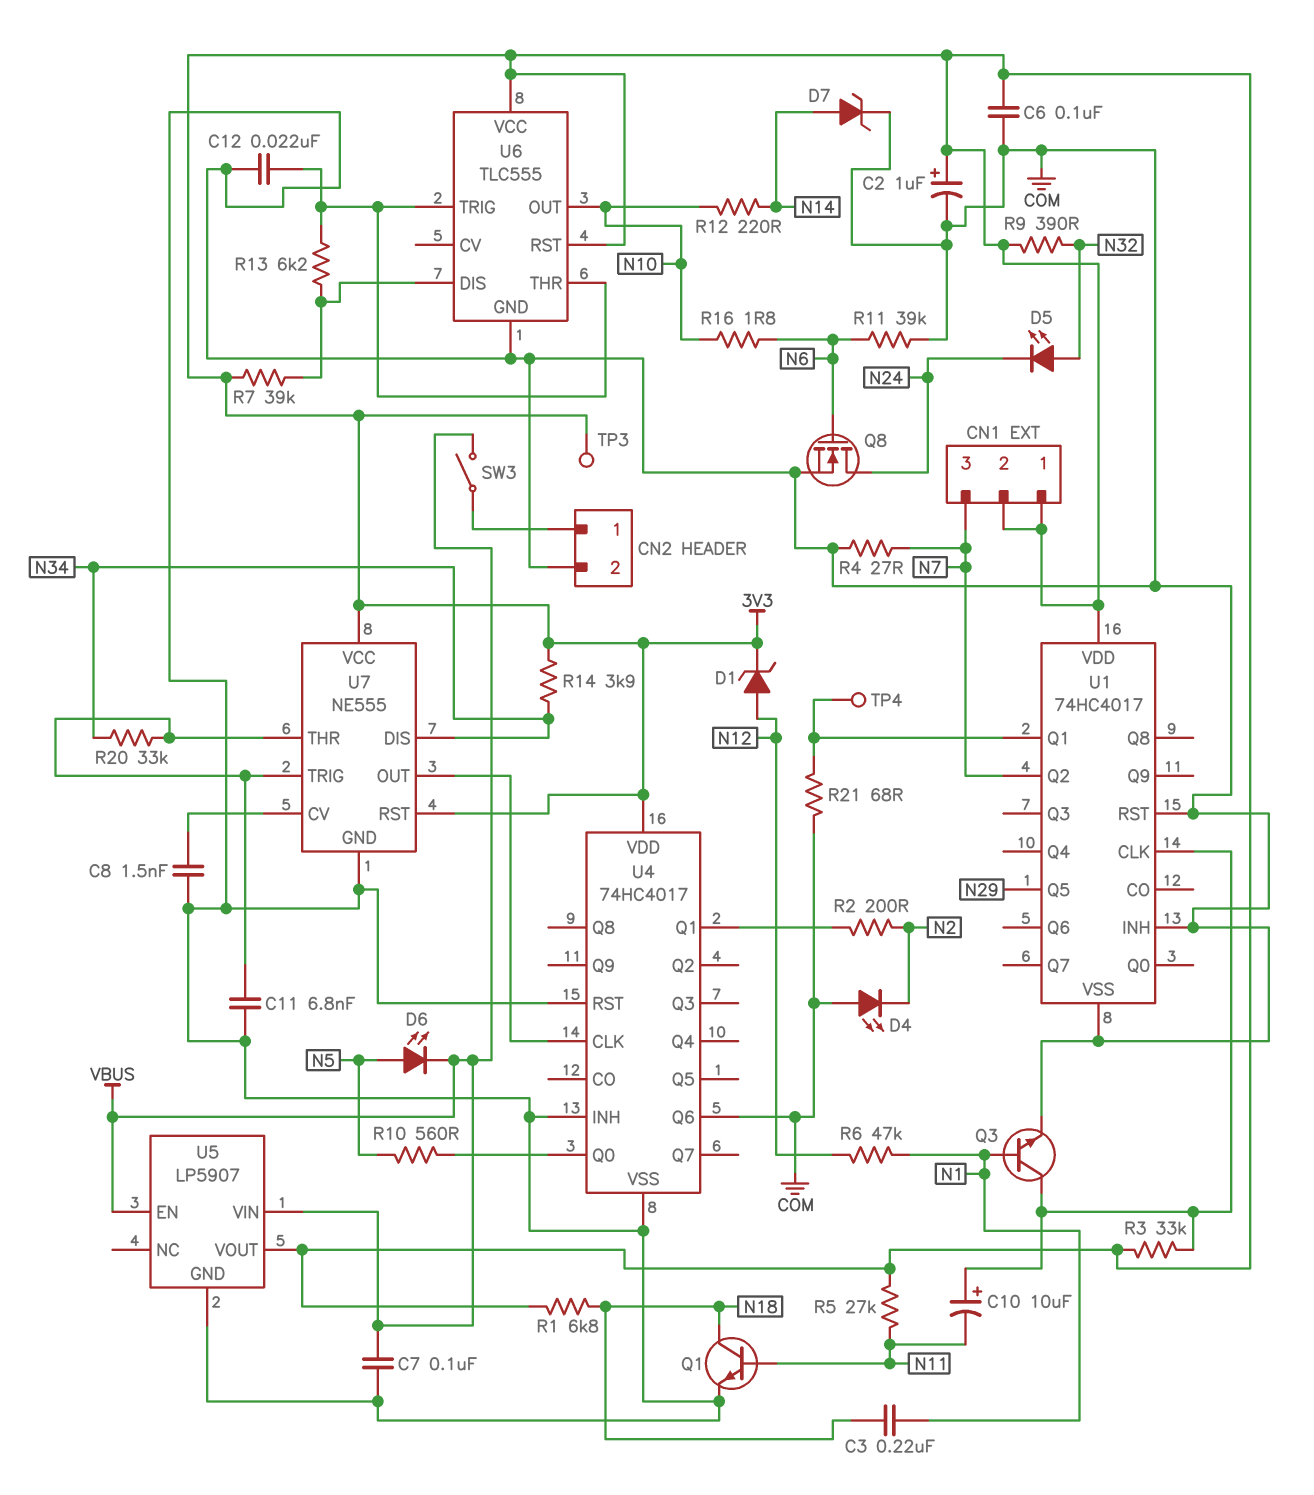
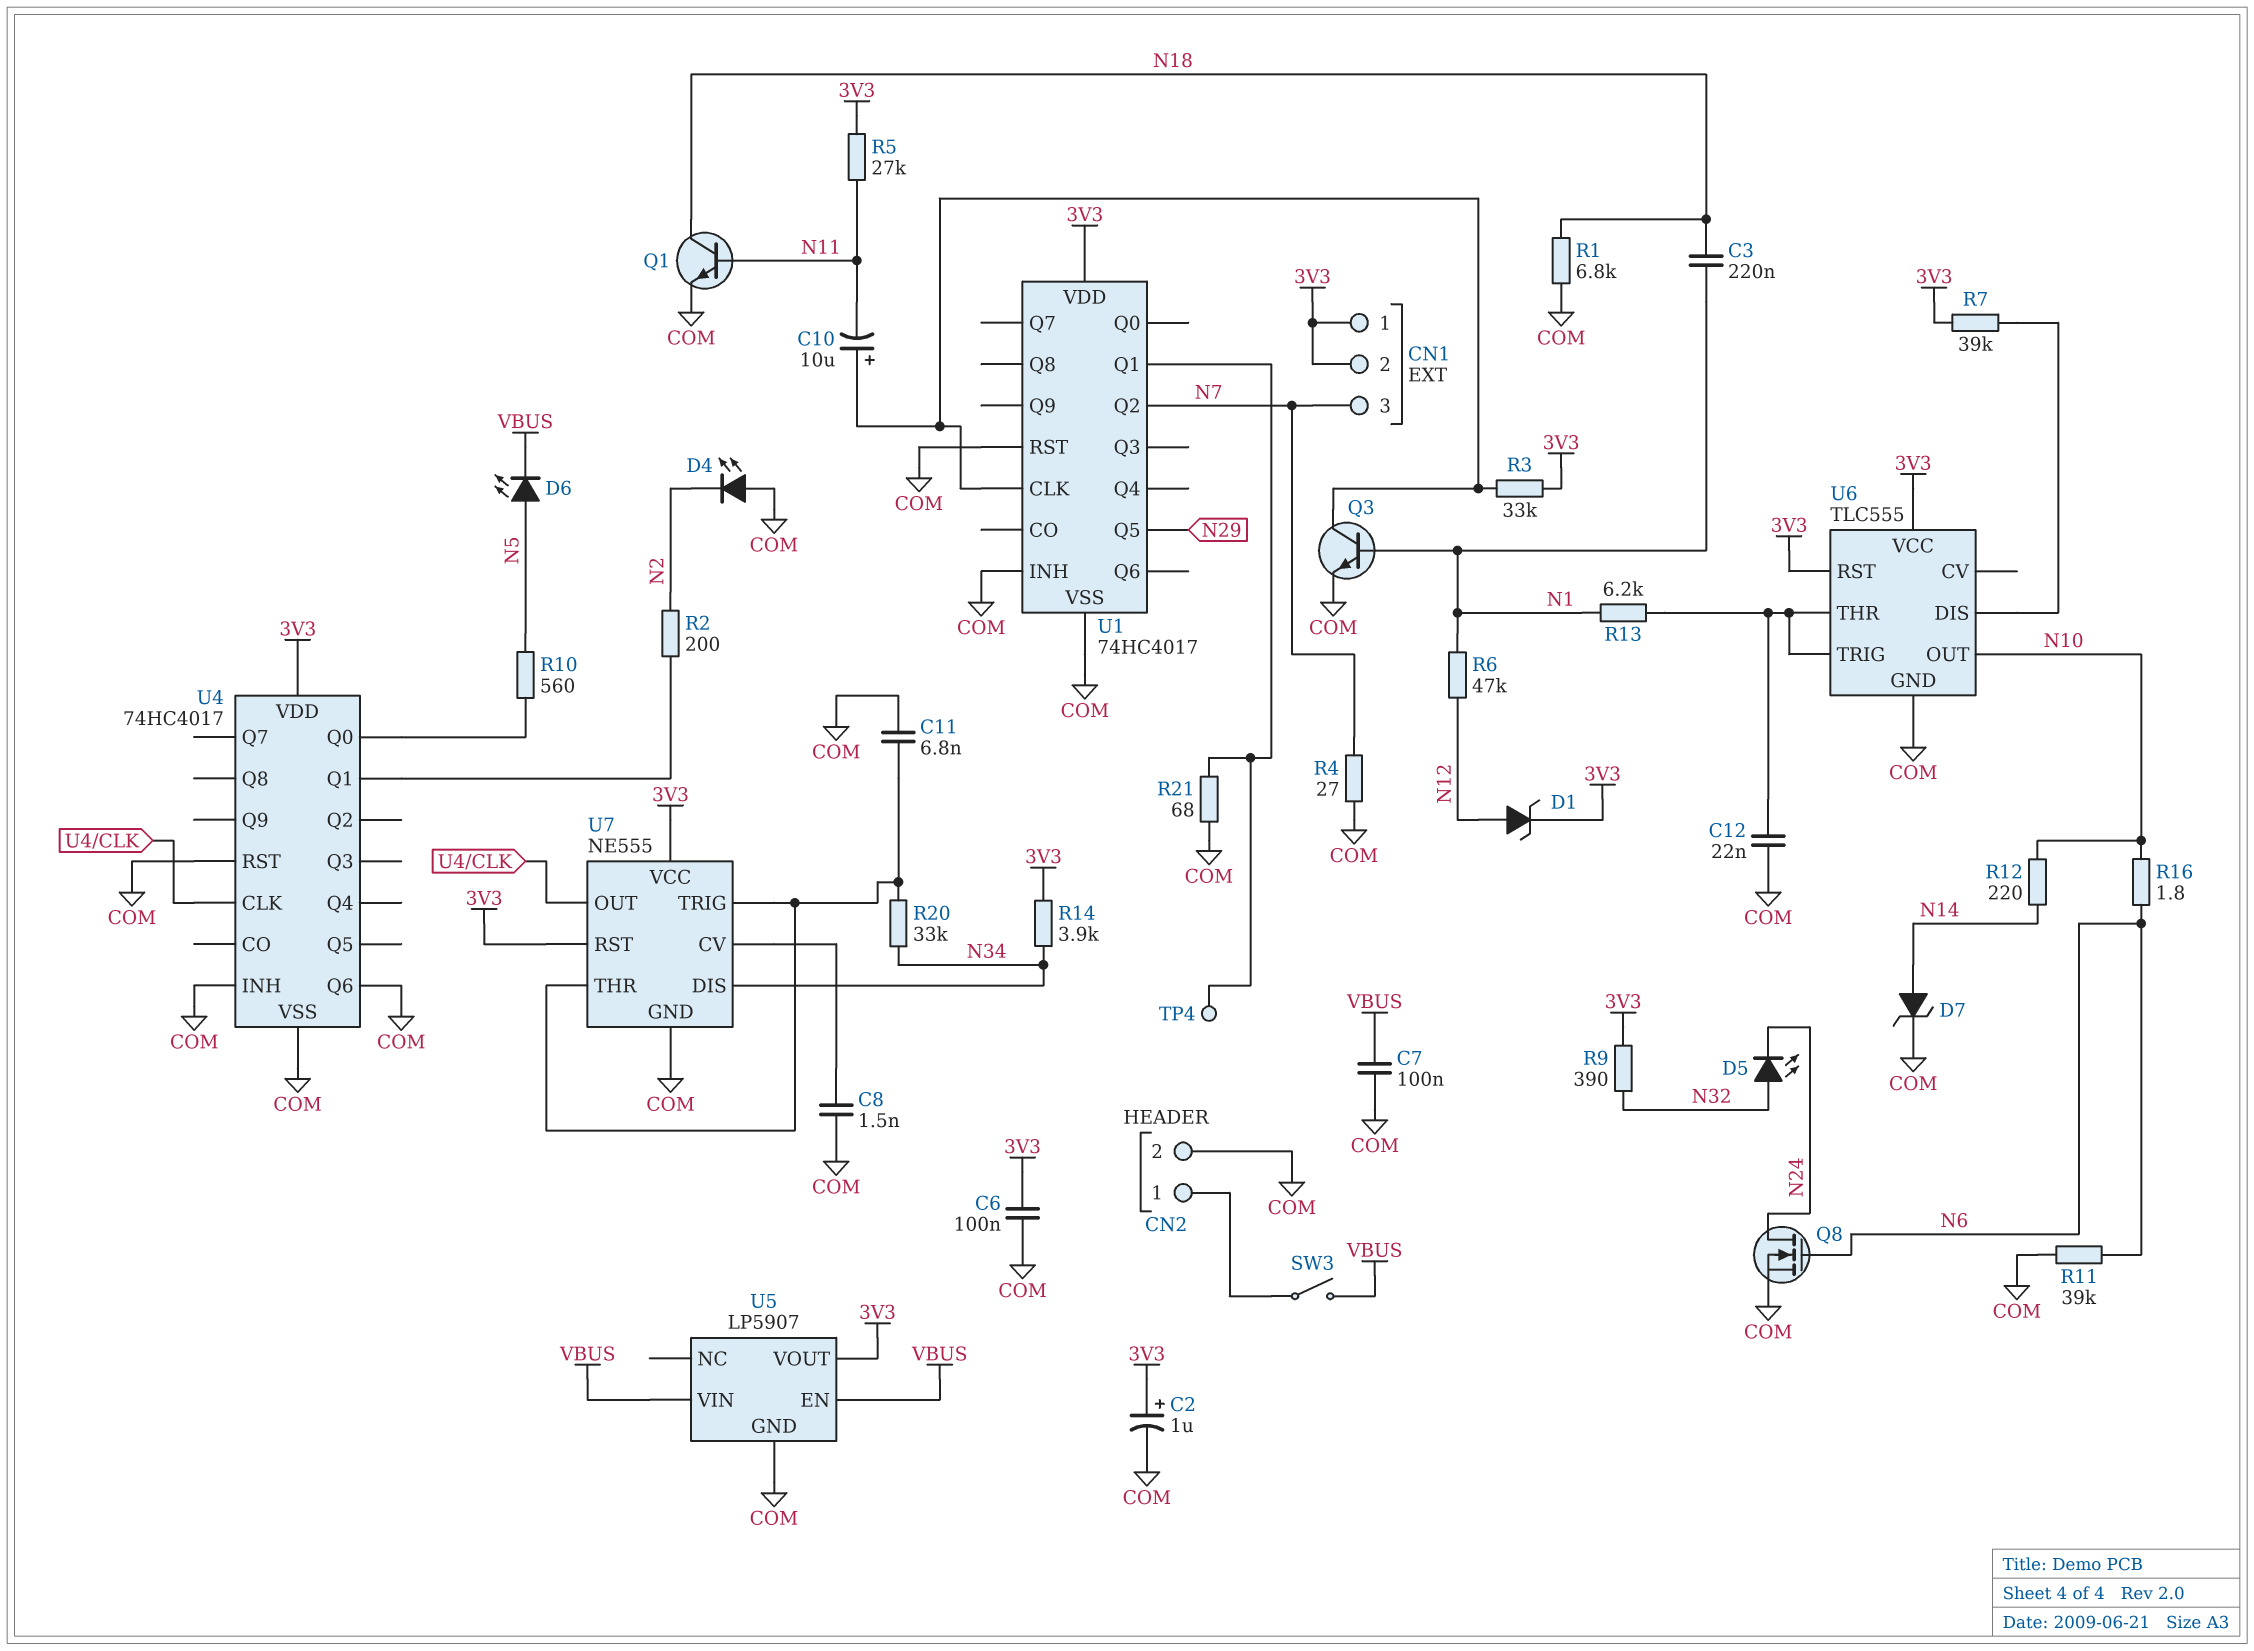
R1: 6.8k (3V3, N18) -> 6.8k (COM, N18)
R13: 6.2k (U6/DIS, U6/THR) -> 6.2k (N1, U6/THR)
TP3: test point (3V3) -> none

